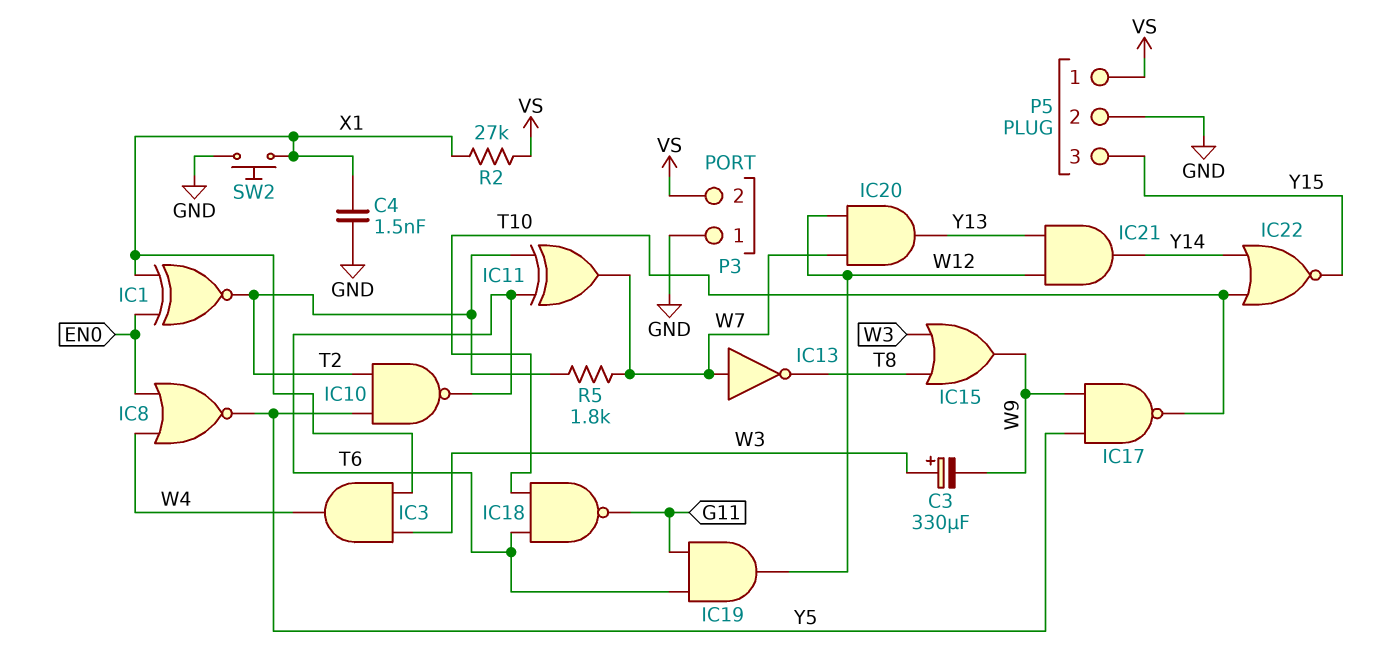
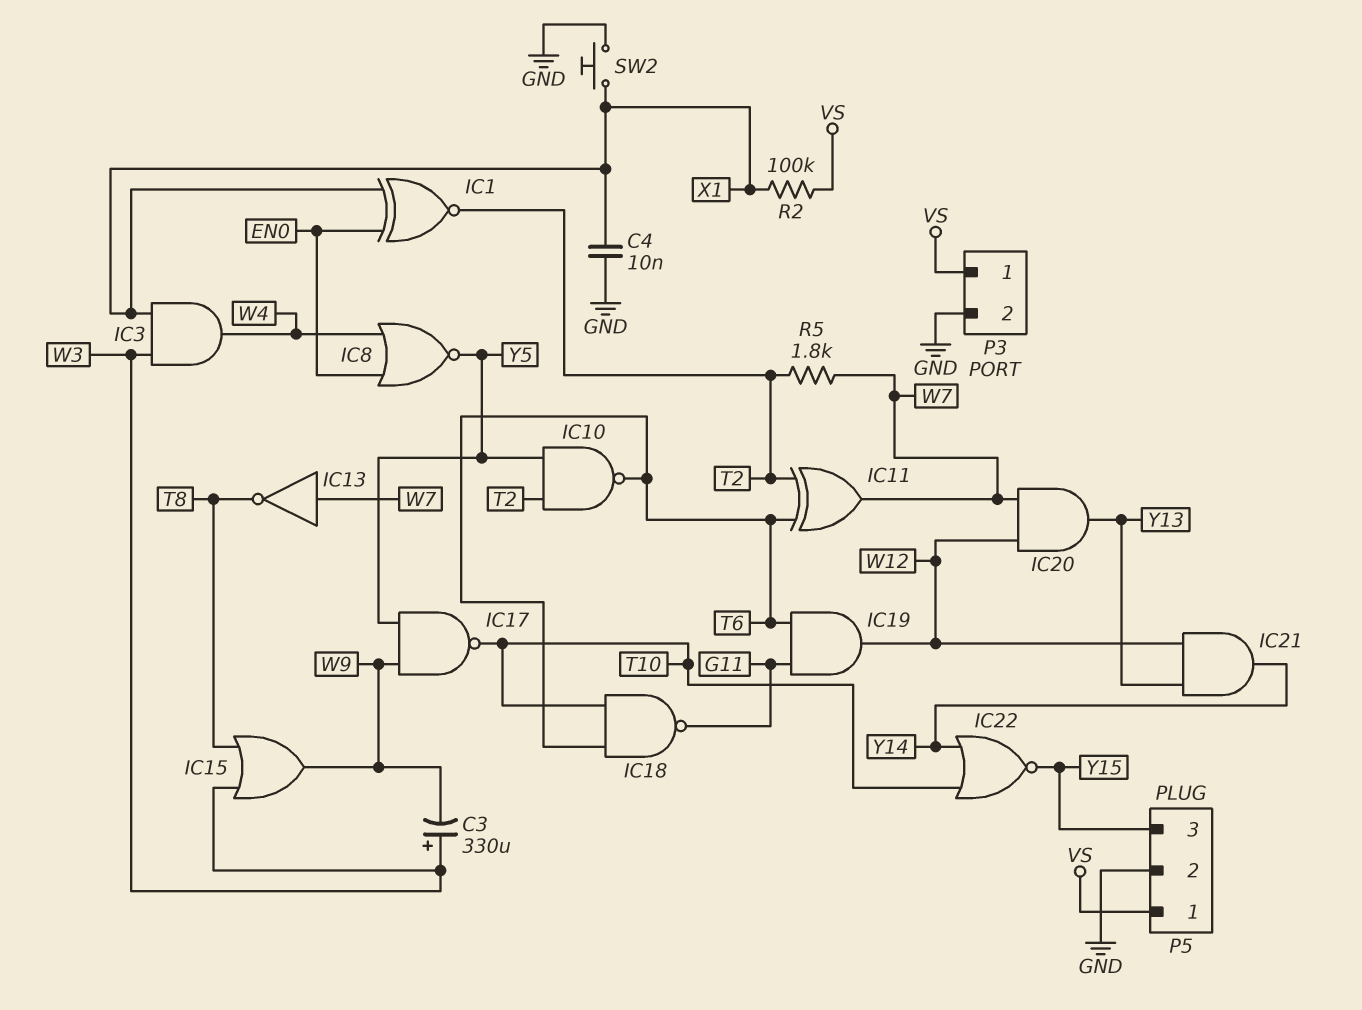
C4: 1.5nF (GND, X1) -> 10nF (GND, X1)
P3 pin 1: GND -> VS
P3 pin 2: VS -> GND
R2: 27k (VS, X1) -> 100k (VS, X1)

